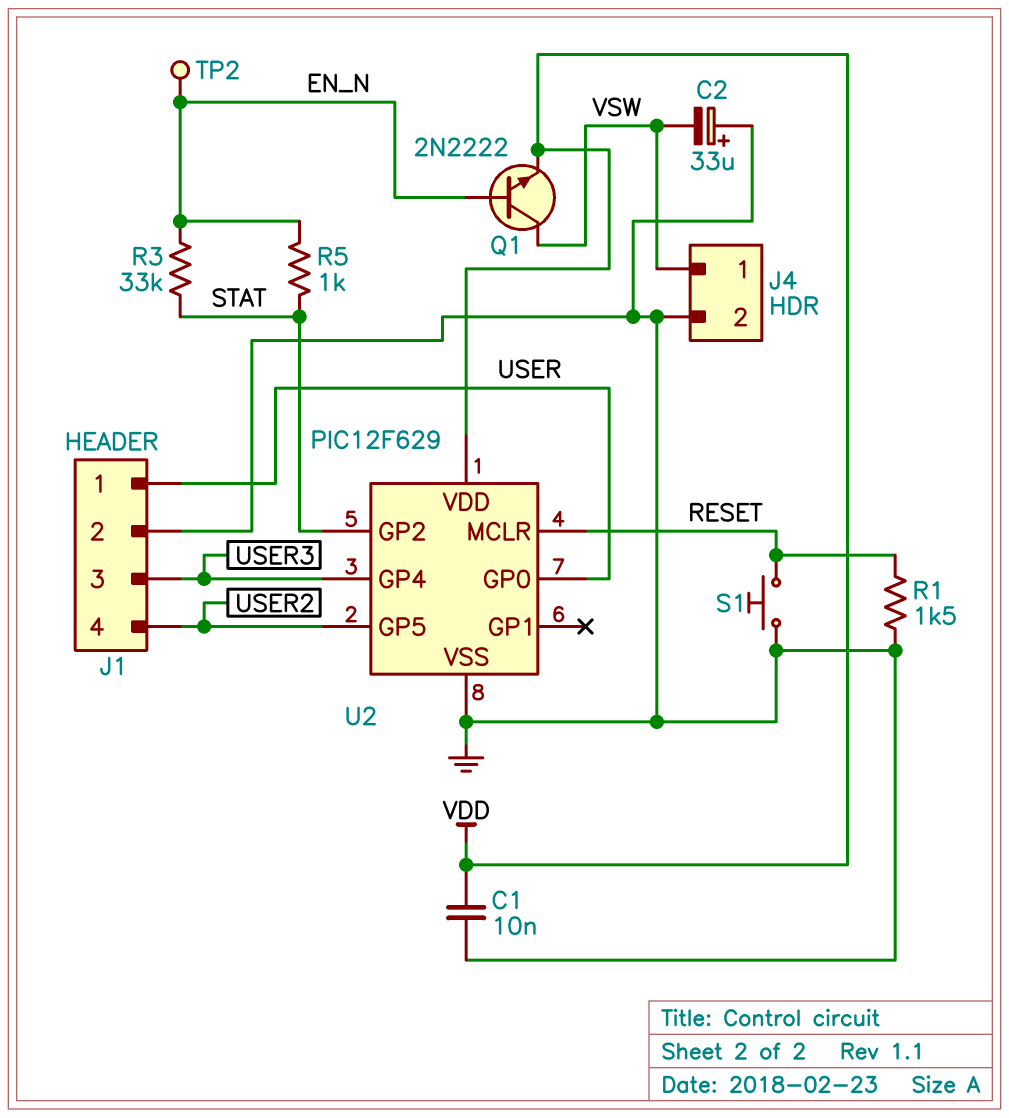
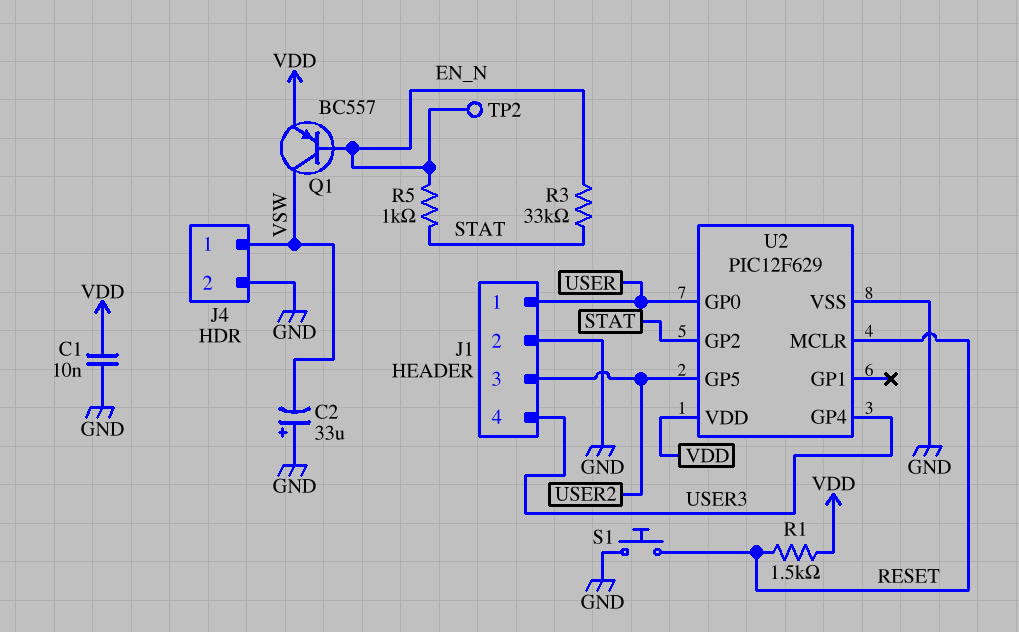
J1 pin 3: USER3 -> USER2
J1 pin 4: USER2 -> USER3
Q1: NPN 2N2222 (B EN_N, C VSW, E VDD) -> PNP BC557 (B EN_N, C VSW, E VDD)
R1: 1.5k (GND, RESET) -> 1.5k (RESET, VDD)

